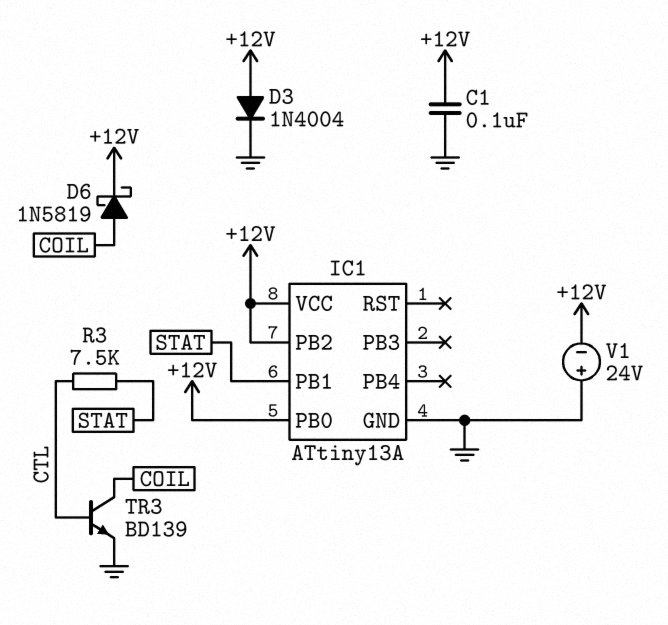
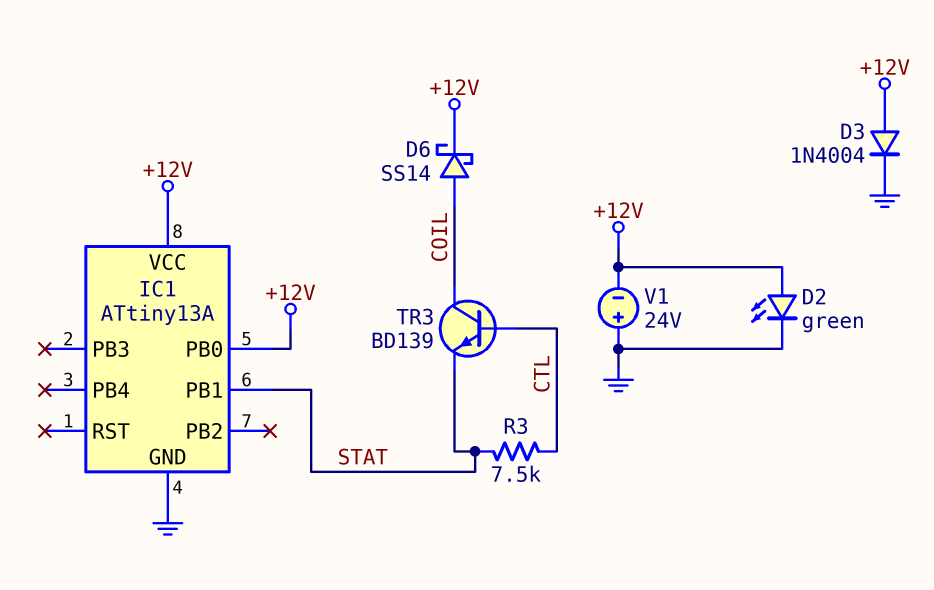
C1: 100nF (+12V, GND) -> none
D2: none -> LED green (A +12V, K GND)
D6: schottky 1N5819 (A COIL, K +12V) -> schottky SS14 (A COIL, K +12V)
IC1 pin PB2: +12V -> none
TR3: NPN BD139 (B CTL, C COIL, E GND) -> NPN BD139 (B CTL, C COIL, E STAT)

